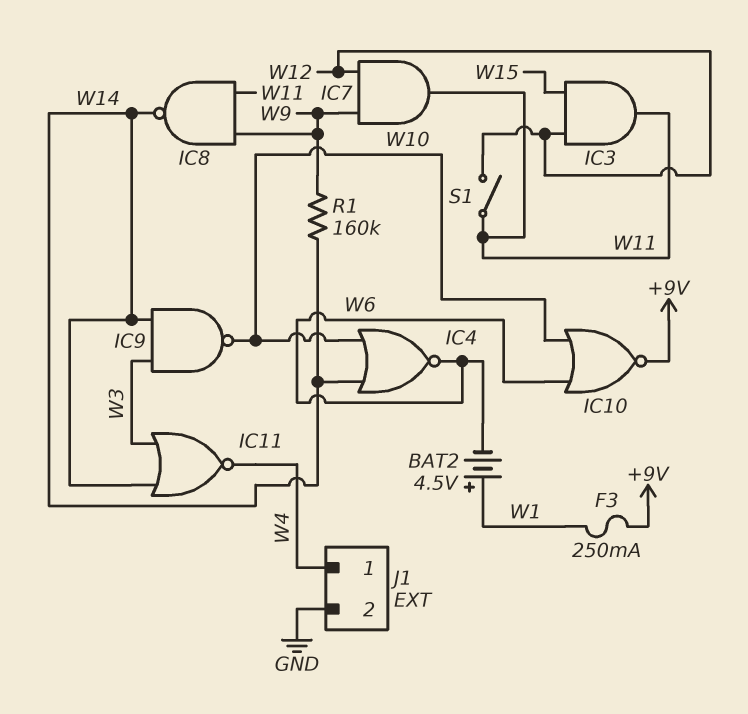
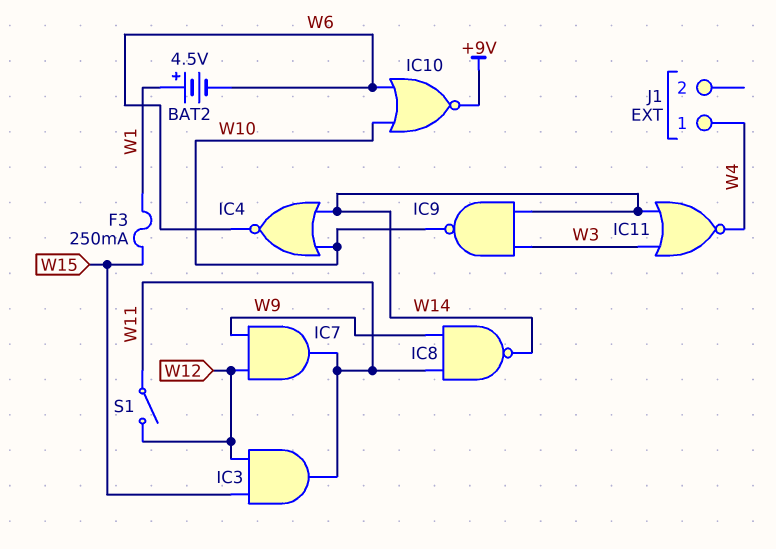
F3: 250mA (+9V, W1) -> 250mA (W1, W15)
J1 pin 2: GND -> none
R1: 160k (W9, W14) -> none

